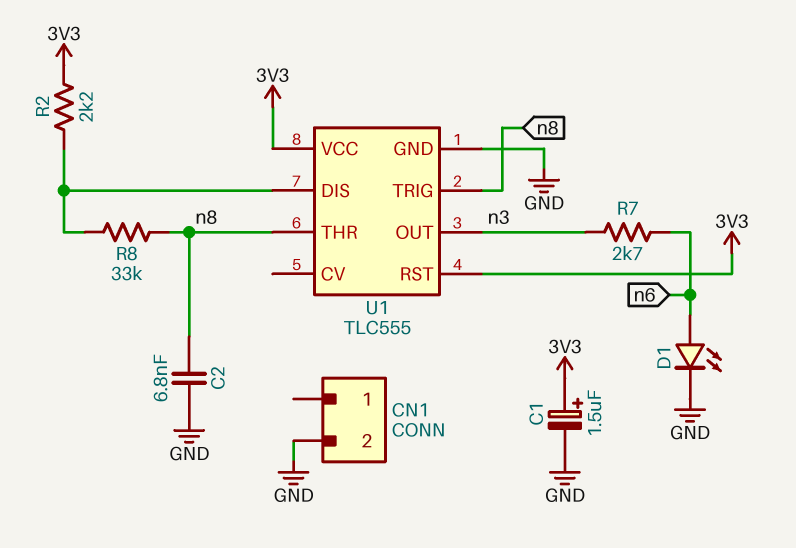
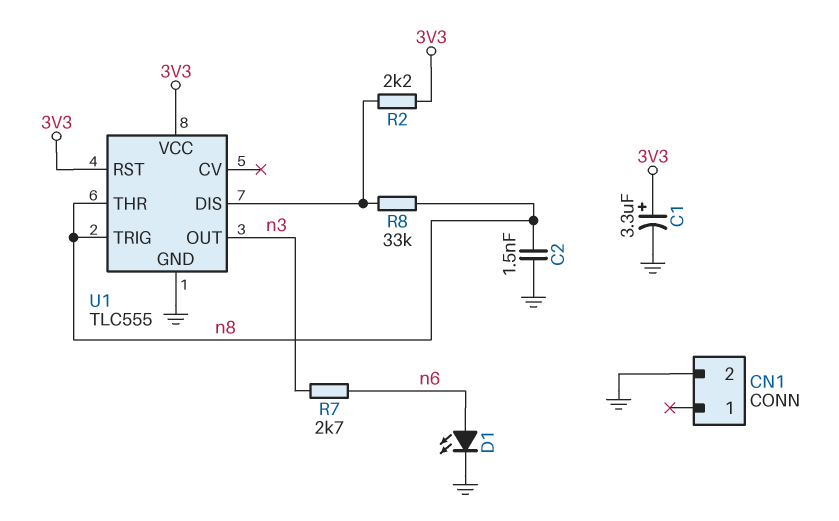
C1: 1.5uF (plus 3V3, minus GND) -> 3.3uF (plus 3V3, minus GND)
C2: 6.8nF (GND, n8) -> 1.5nF (GND, n8)

